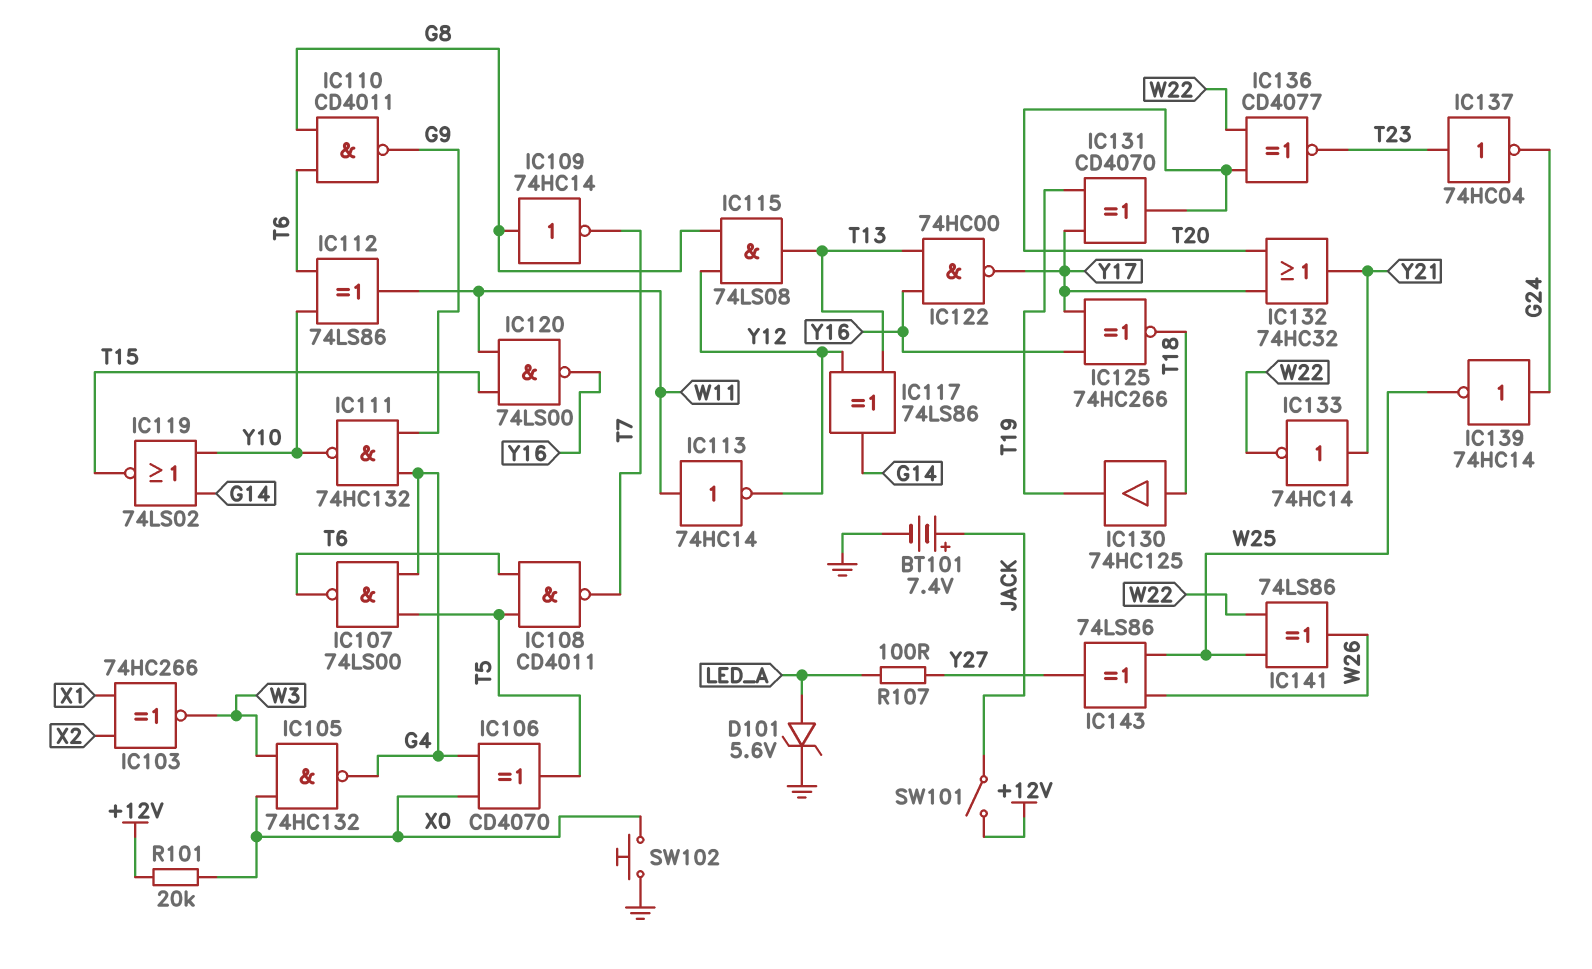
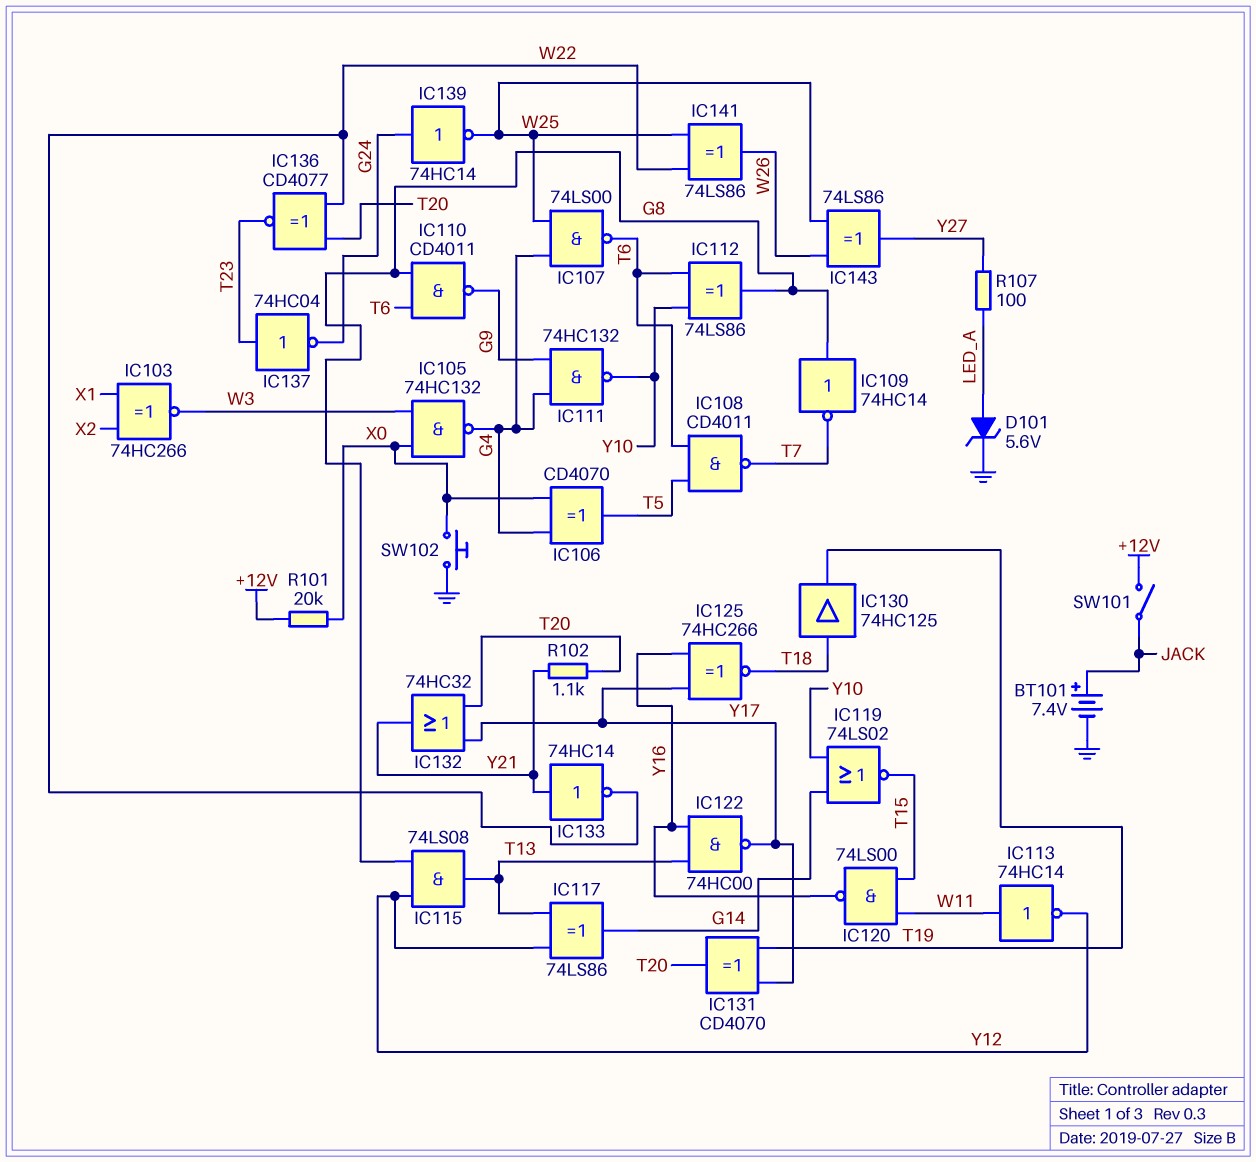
IC107: NAND 74LS00 (in G4, in T5, out T6) -> NAND 74LS00 (in G4, in W25, out T6)
IC112: XOR 74LS86 (in T6, in Y10, out W11) -> XOR 74LS86 (in T6, in Y10, out G8)
R102: none -> 1.1k (T20, Y21)

